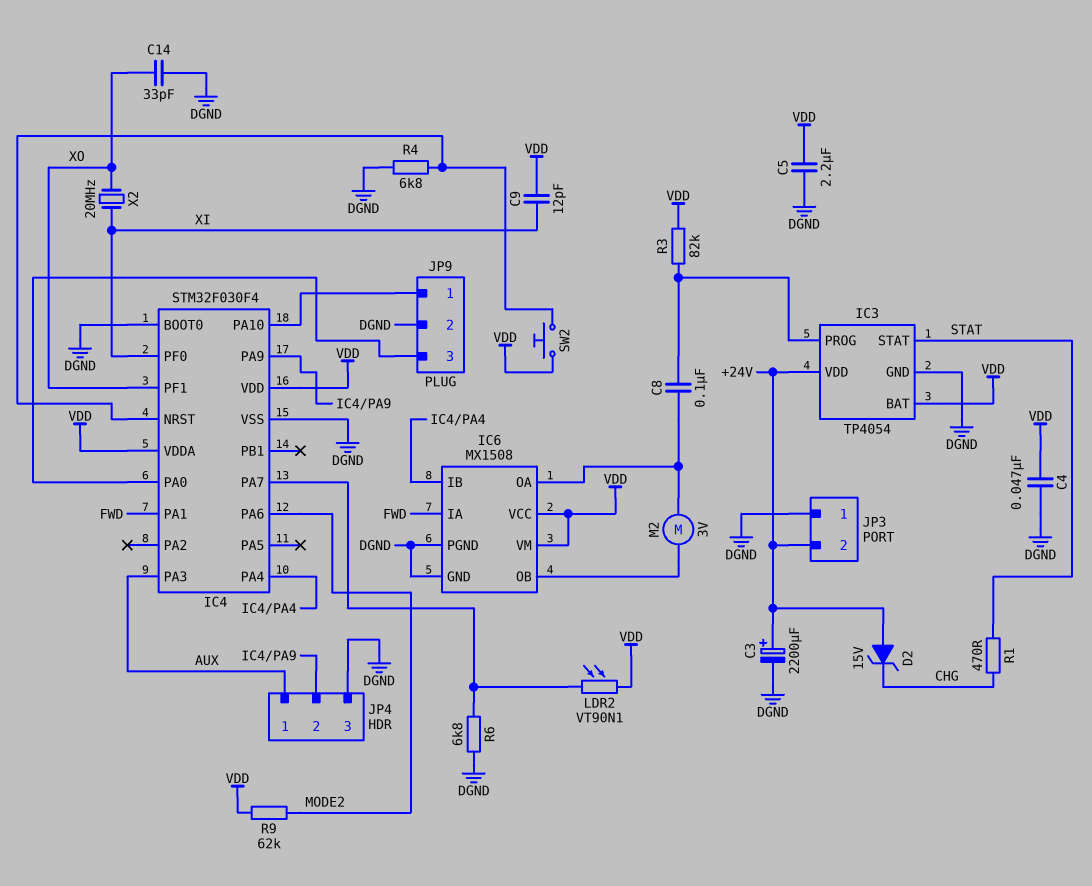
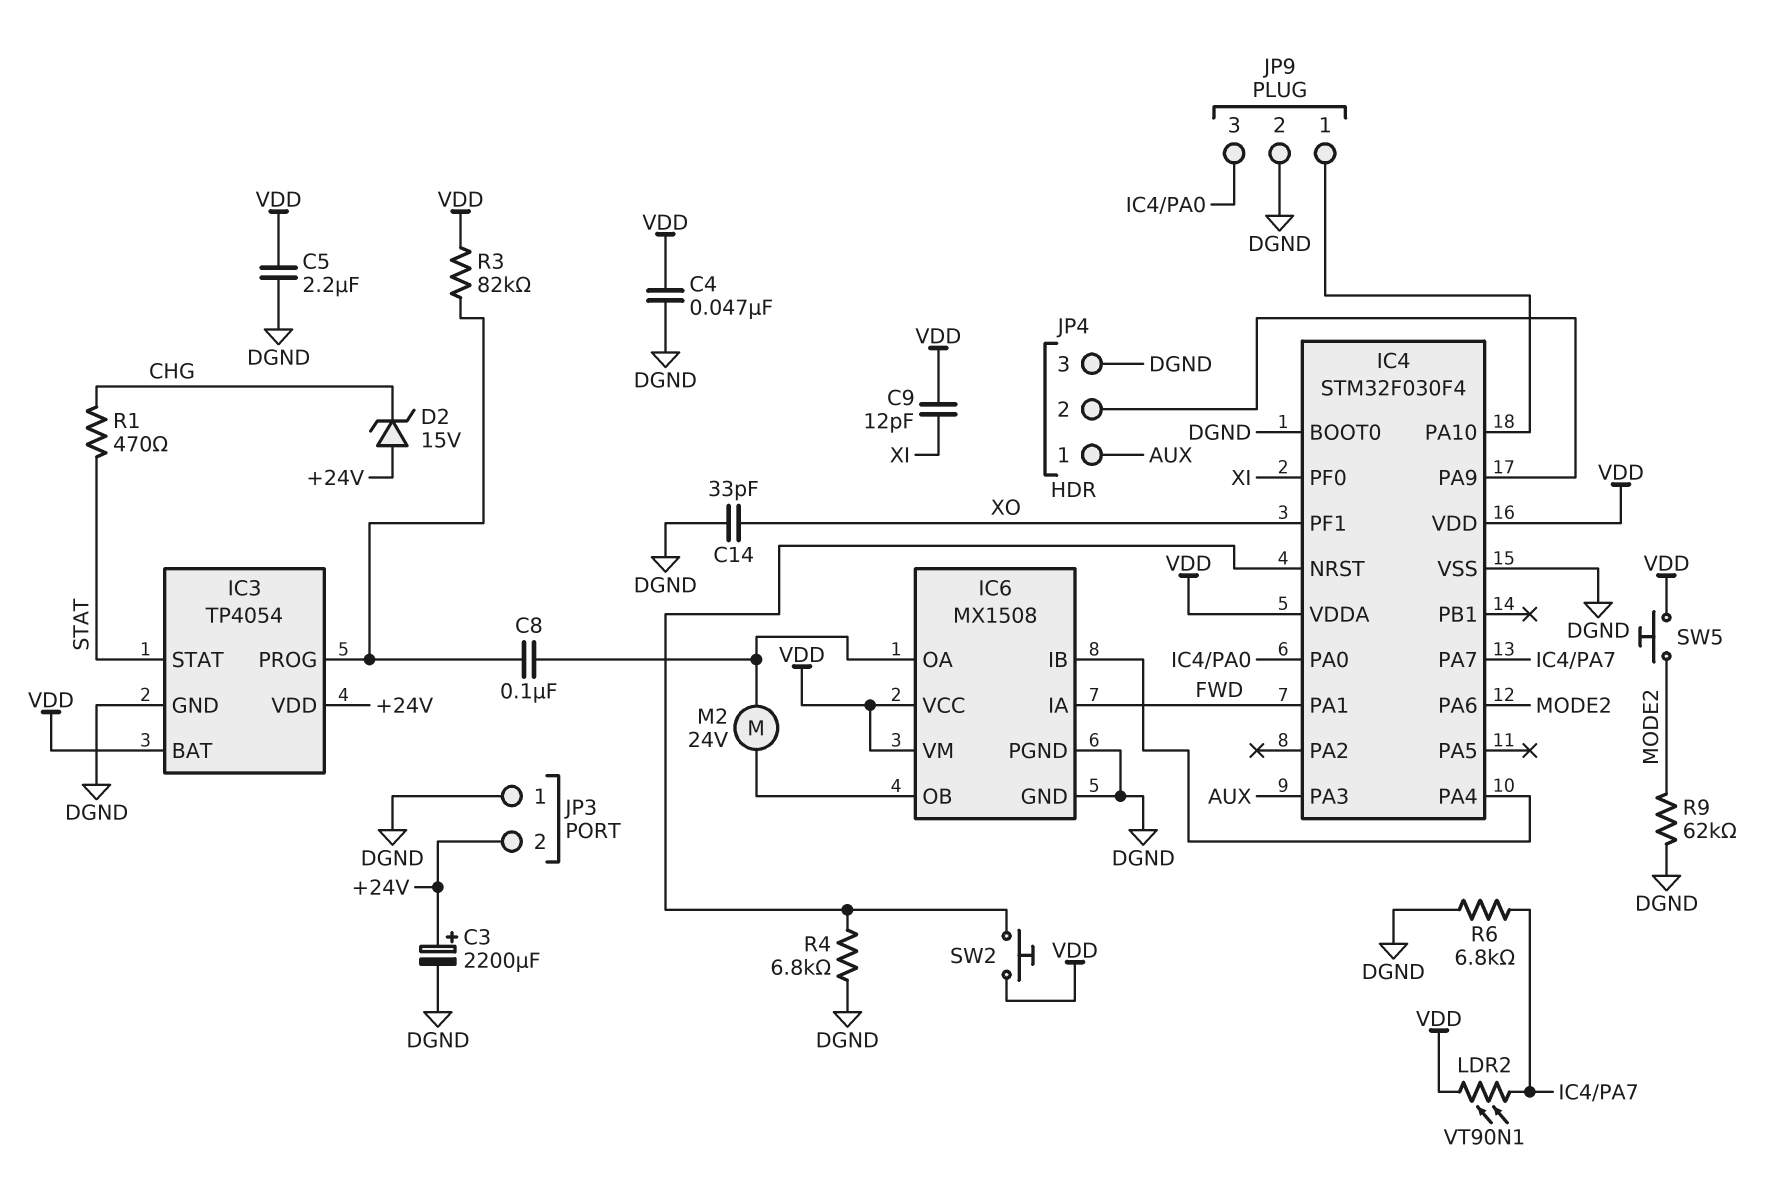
M2: motor 3V (IC6/OA, IC6/OB) -> motor 24V (IC6/OA, IC6/OB)
R9: 62k (MODE2, VDD) -> 62k (DGND, MODE2)
SW5: none -> button (MODE2, VDD)
X2: 20MHz (XI, XO) -> none

